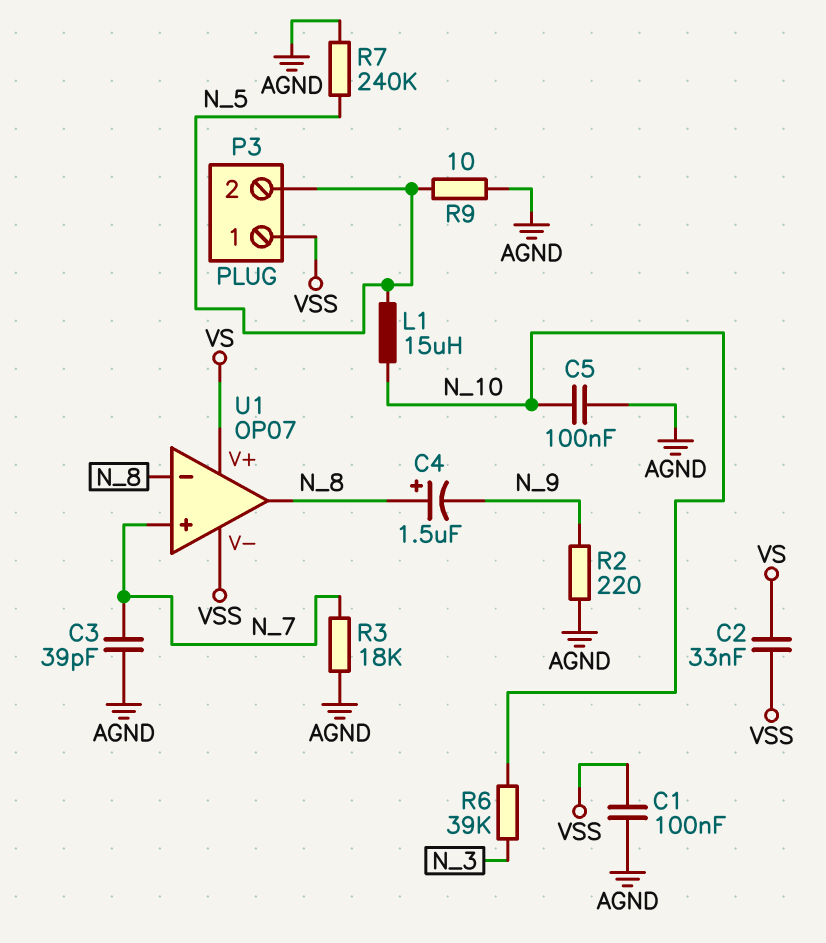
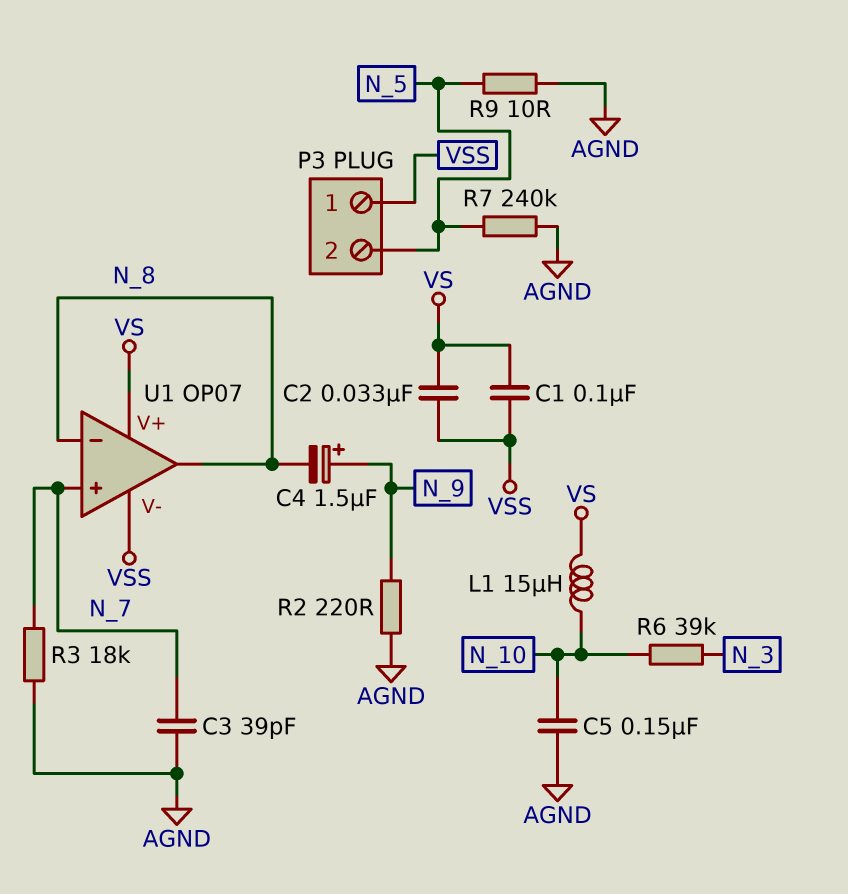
C1: 100nF (AGND, VSS) -> 100nF (VS, VSS)
C4: 1.5uF (plus N_8, minus N_9) -> 1.5uF (plus N_9, minus N_8)
C5: 100nF (AGND, N_10) -> 150nF (AGND, N_10)
L1: 15uH (N_5, N_10) -> 15uH (N_10, VS)

